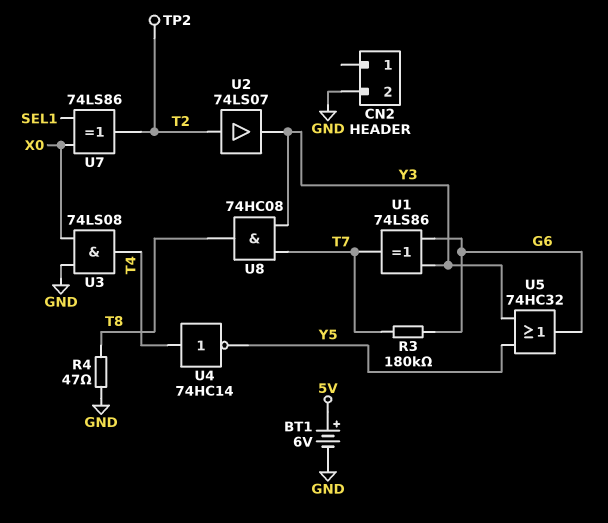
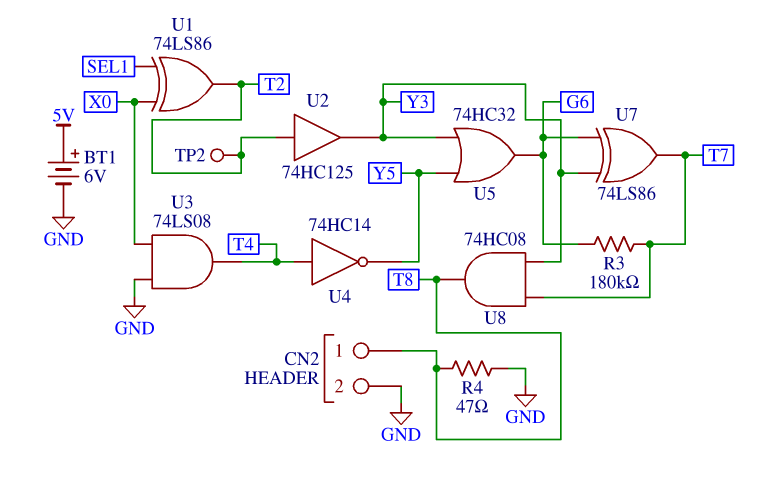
CN2 pin 1: none -> T8
U1: XOR 74LS86 (in G6, in Y3, out T7) -> XOR 74LS86 (in SEL1, in X0, out T2)
U2: buffer 74LS07 (in T2, out Y3) -> buffer 74HC125 (in T2, out Y3)
U7: XOR 74LS86 (in SEL1, in X0, out T2) -> XOR 74LS86 (in G6, in Y3, out T7)

